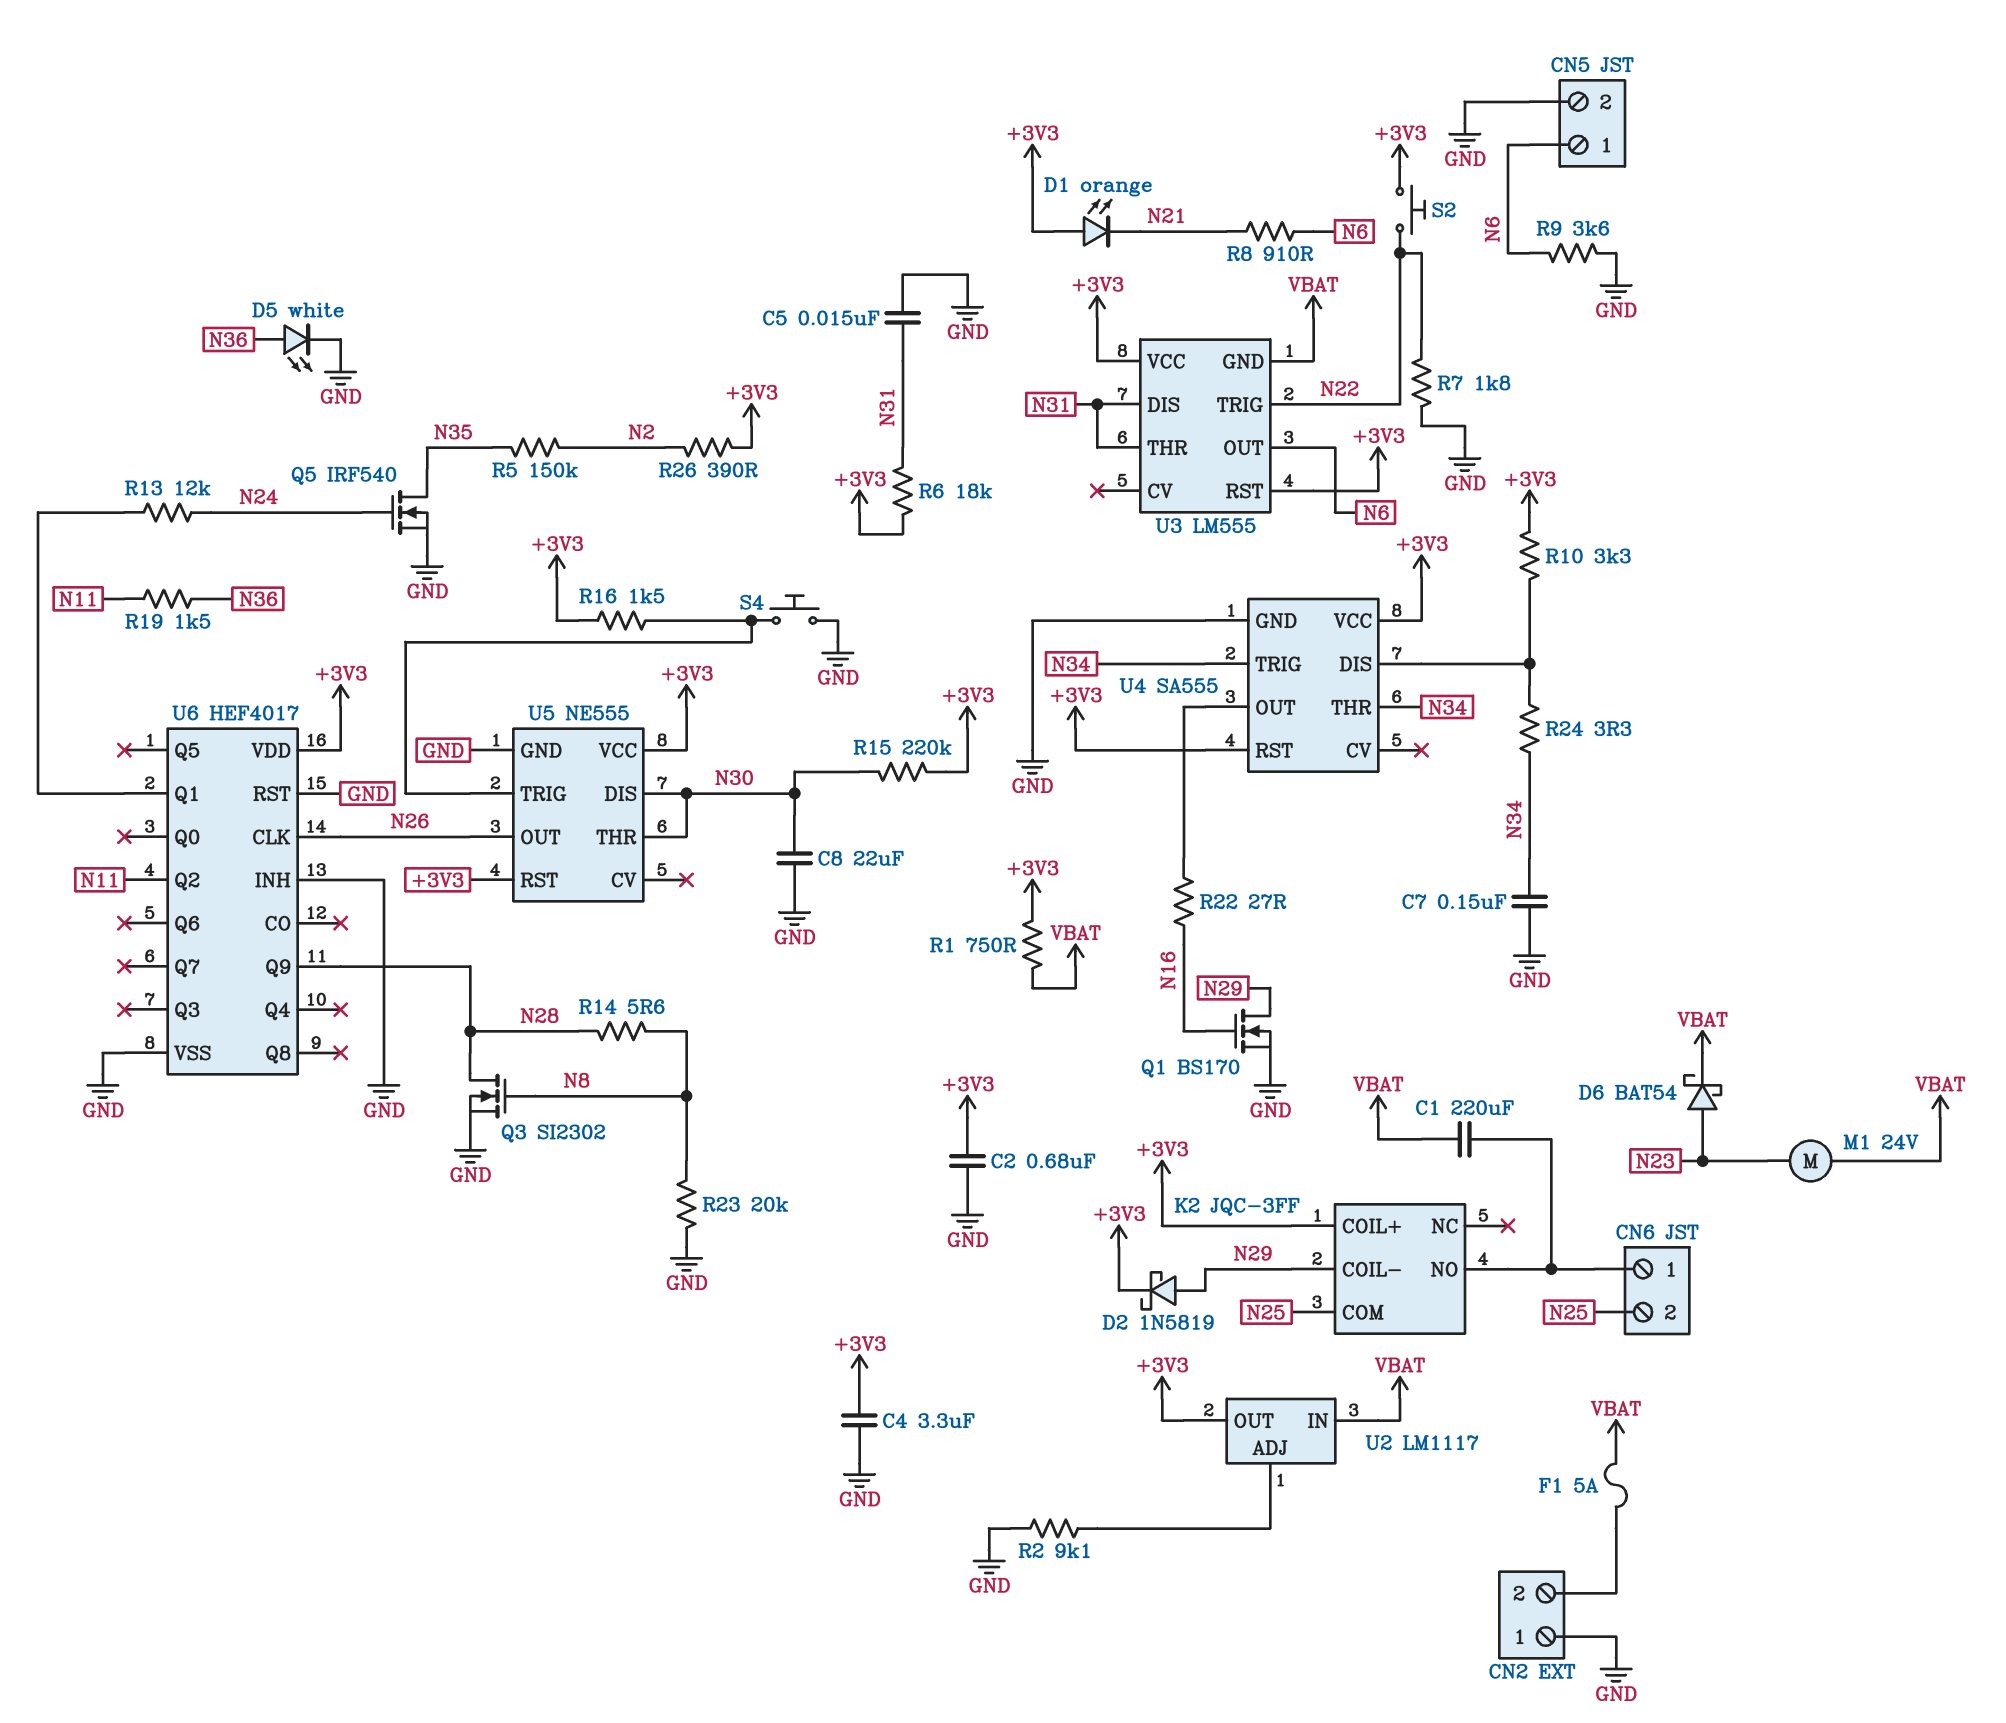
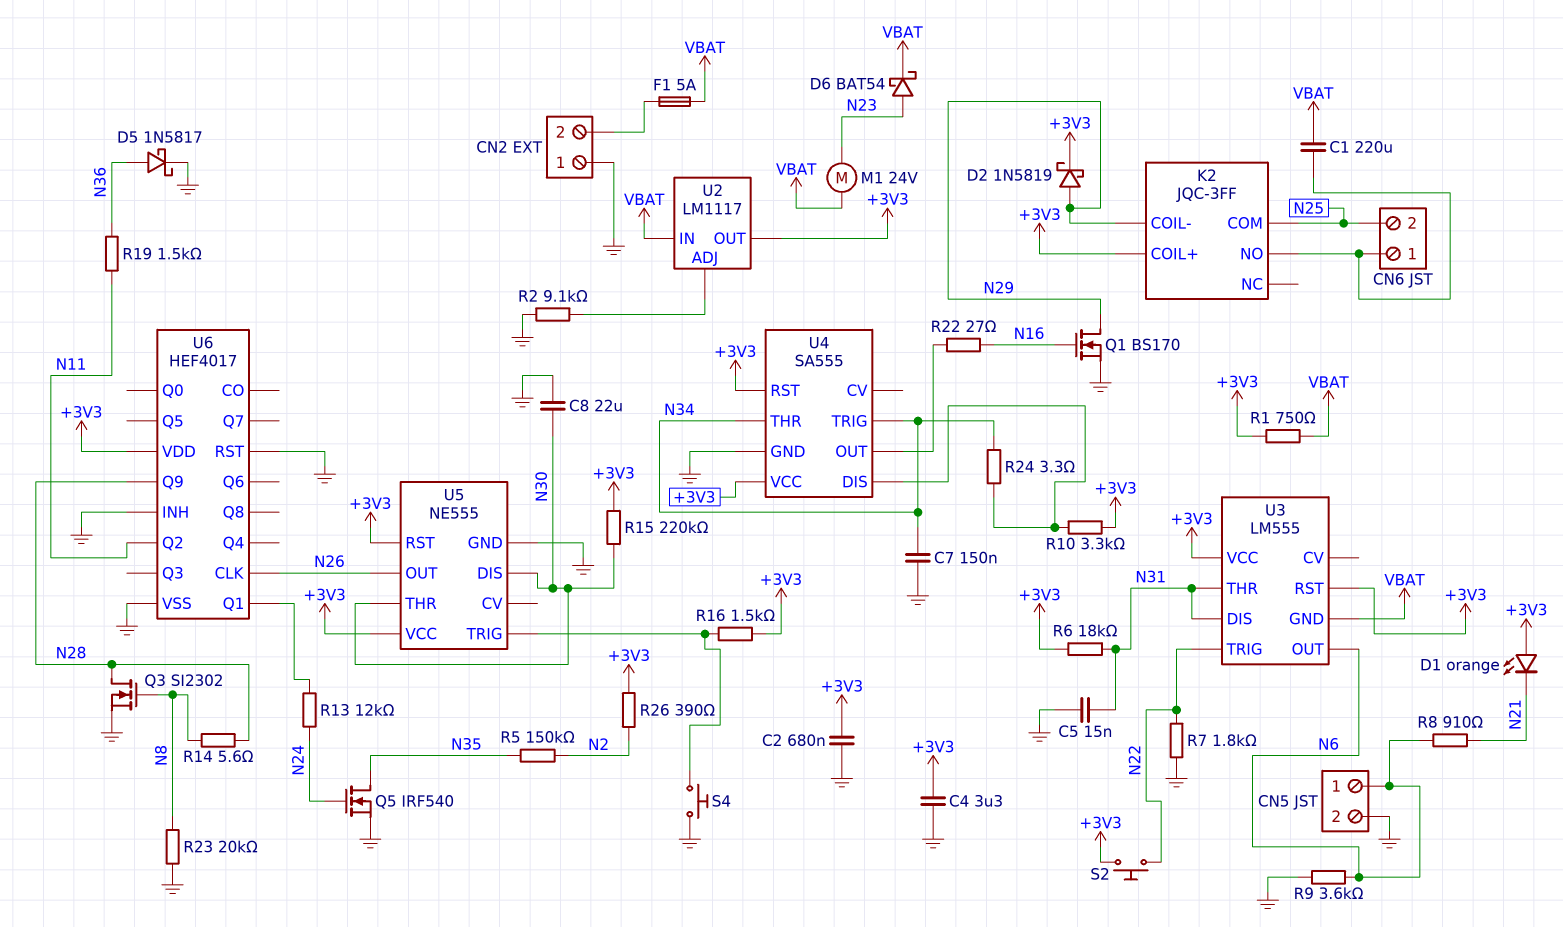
D5: LED white (A N36, K GND) -> schottky 1N5817 (A N36, K GND)

